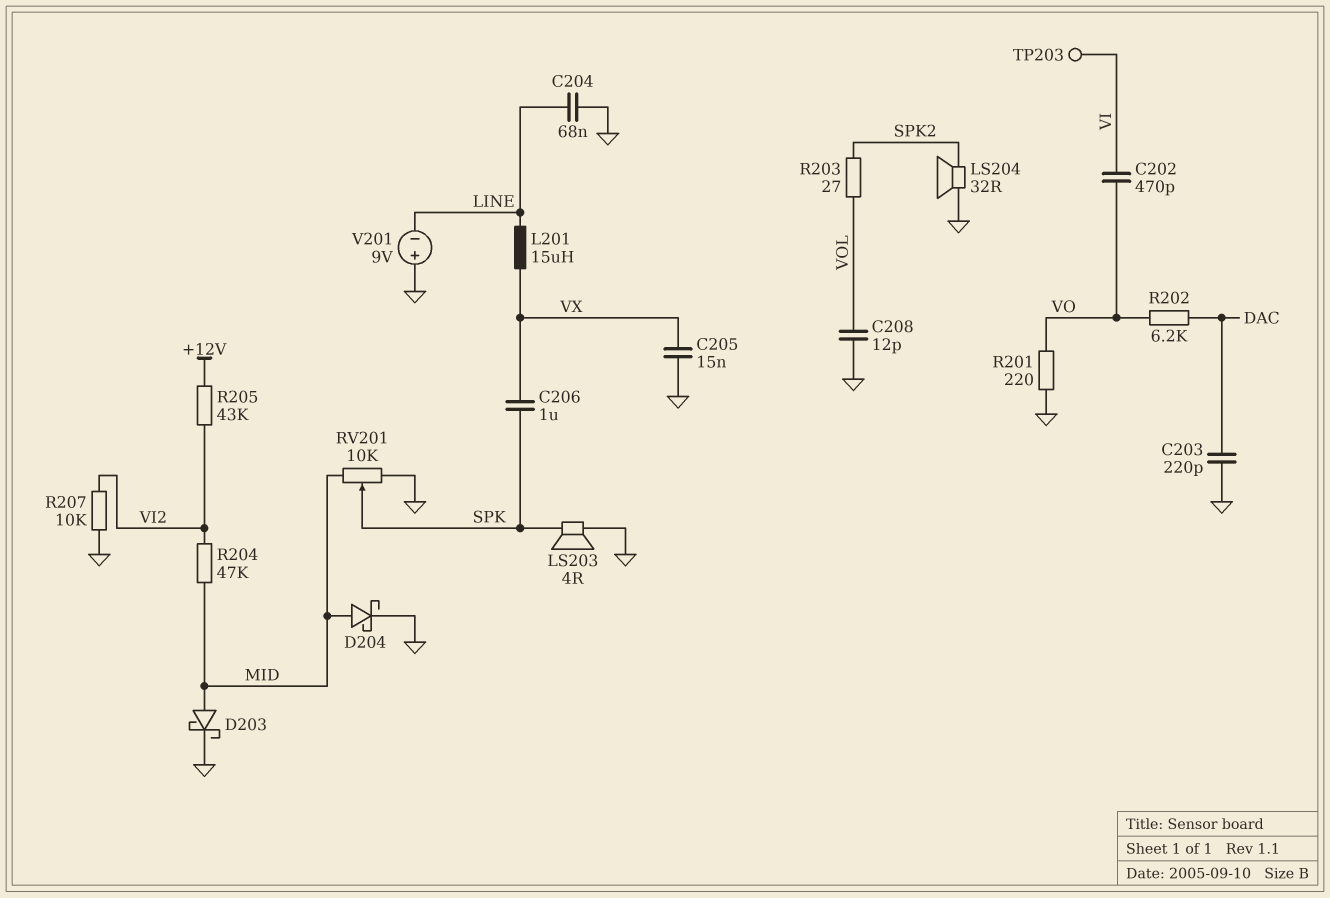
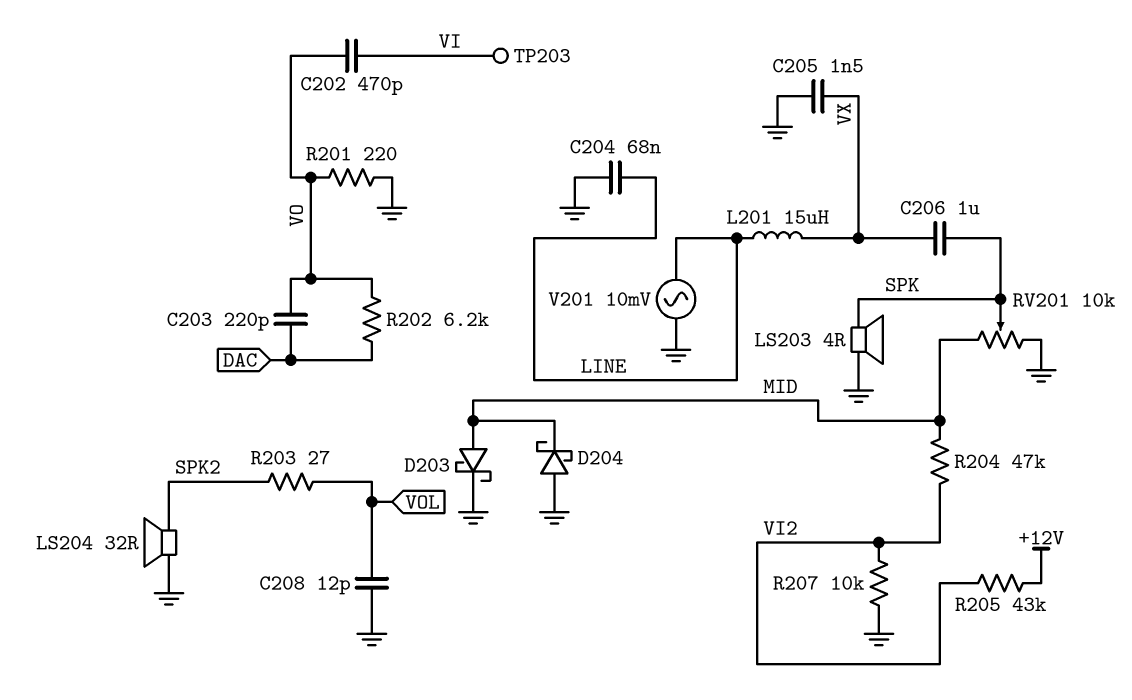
C203: 220pF (DAC, GND) -> 220pF (DAC, VO)
C205: 15nF (GND, VX) -> 1.5nF (GND, VX)
D204: schottky (A MID, K GND) -> schottky (A GND, K MID)
V201: 9V (plus GND, minus LINE) -> AC 10mV (GND, LINE)

